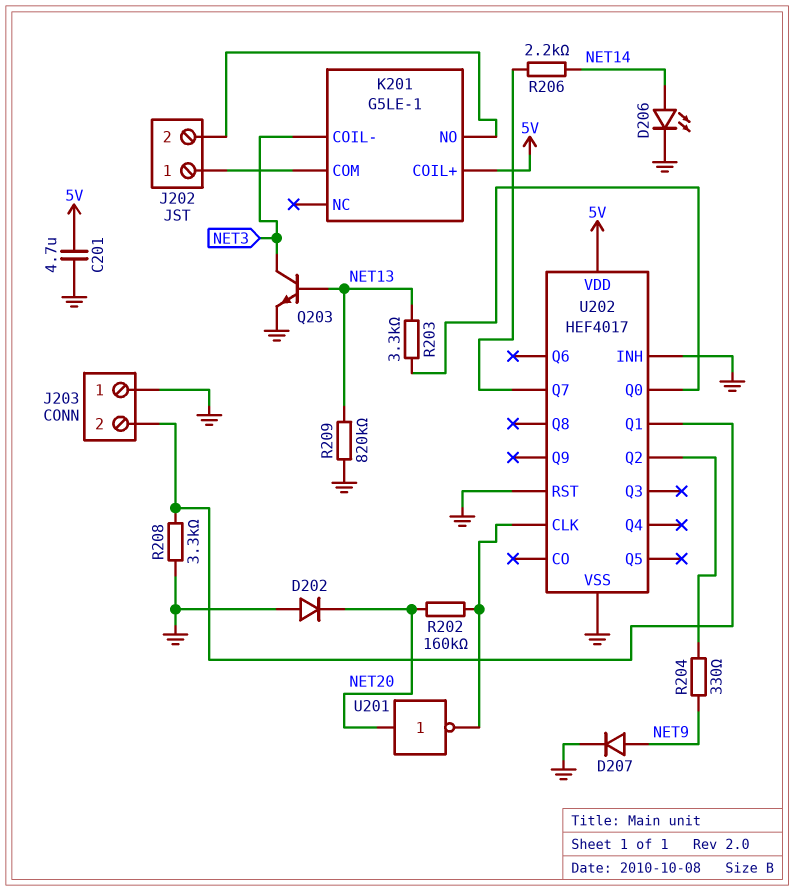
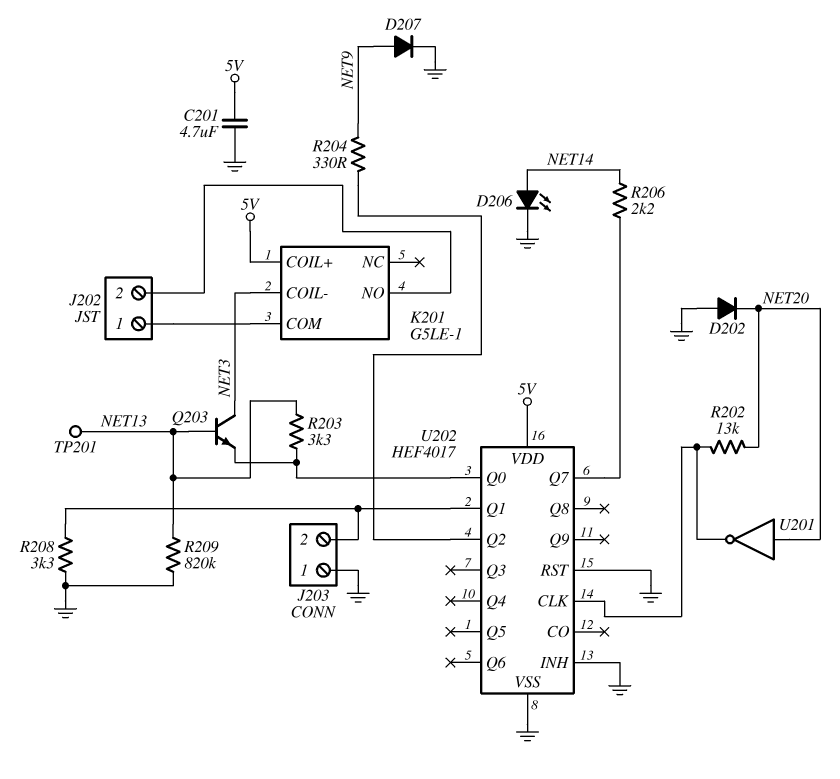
Q203: NPN (B NET13, C NET3, E GND) -> NPN (B NET13, C NET3, E U202/Q0)
R202: 160k (NET20, U202/CLK) -> 13k (NET20, U202/CLK)
TP201: none -> test point (NET13)

